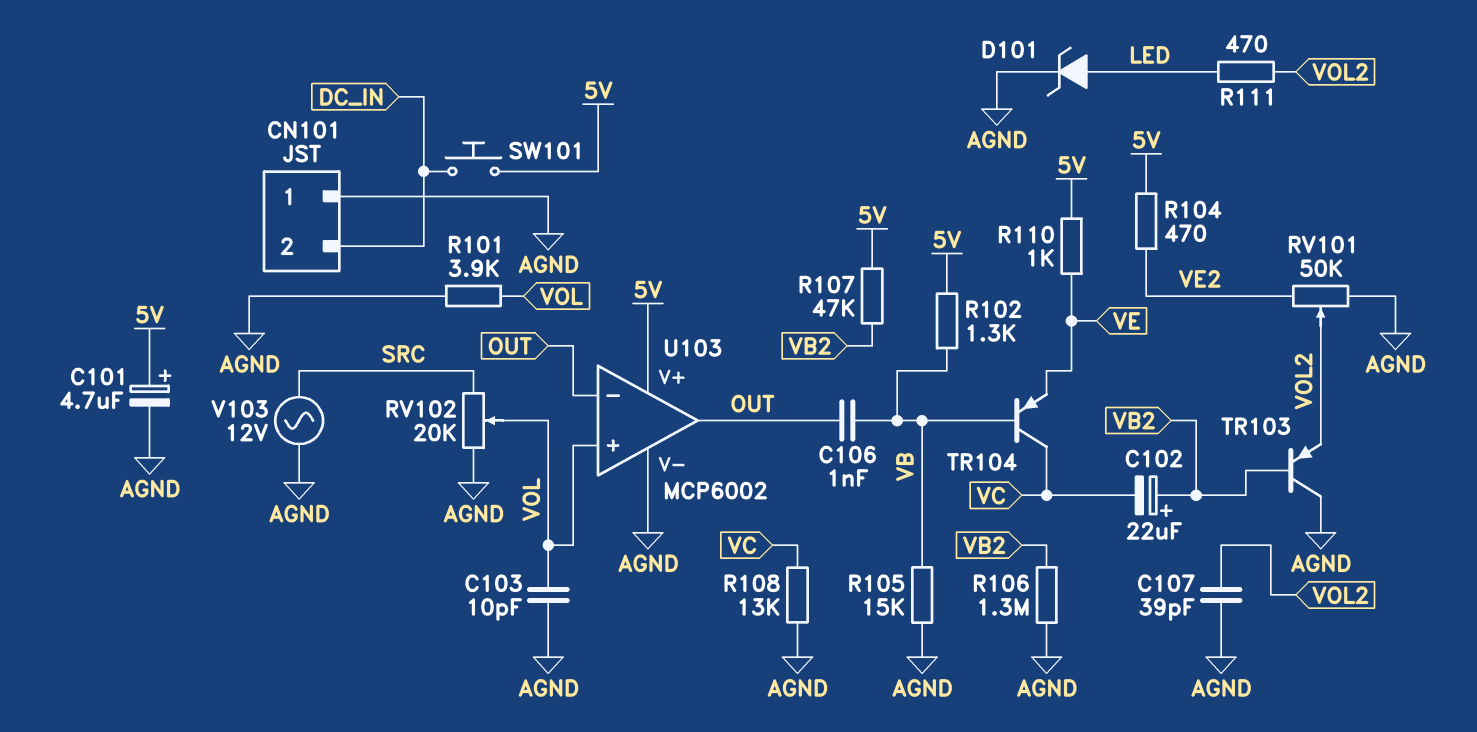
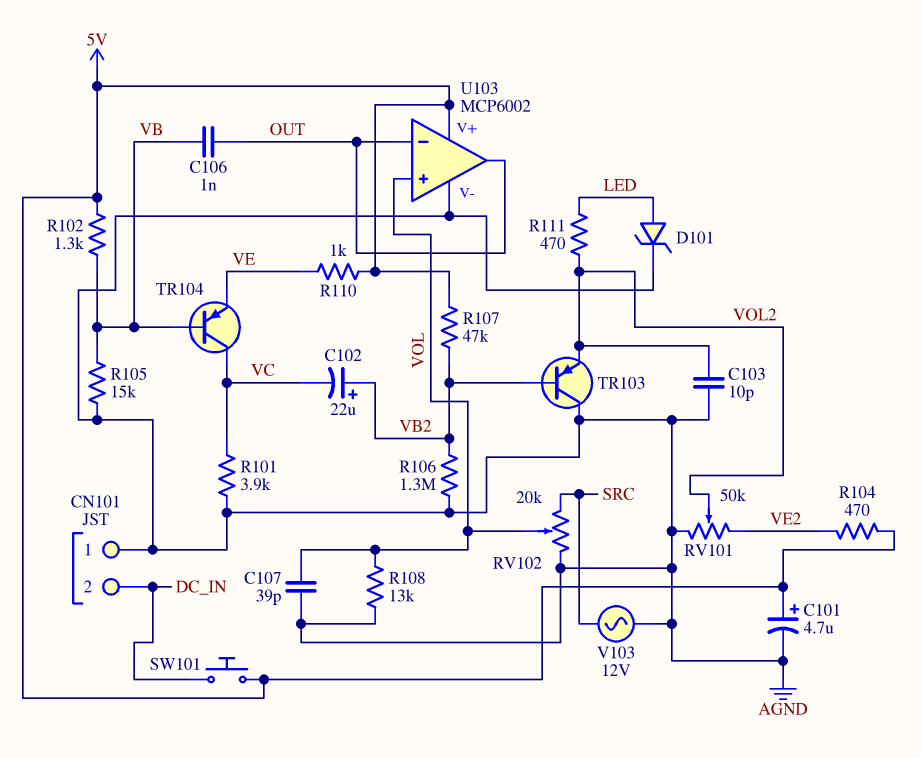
C103: 10pF (AGND, VOL) -> 10pF (AGND, VOL2)
C107: 39pF (AGND, VOL2) -> 39pF (AGND, VOL)
R101: 3.9k (AGND, VOL) -> 3.9k (AGND, VC)
R108: 13k (AGND, VC) -> 13k (AGND, VOL)

